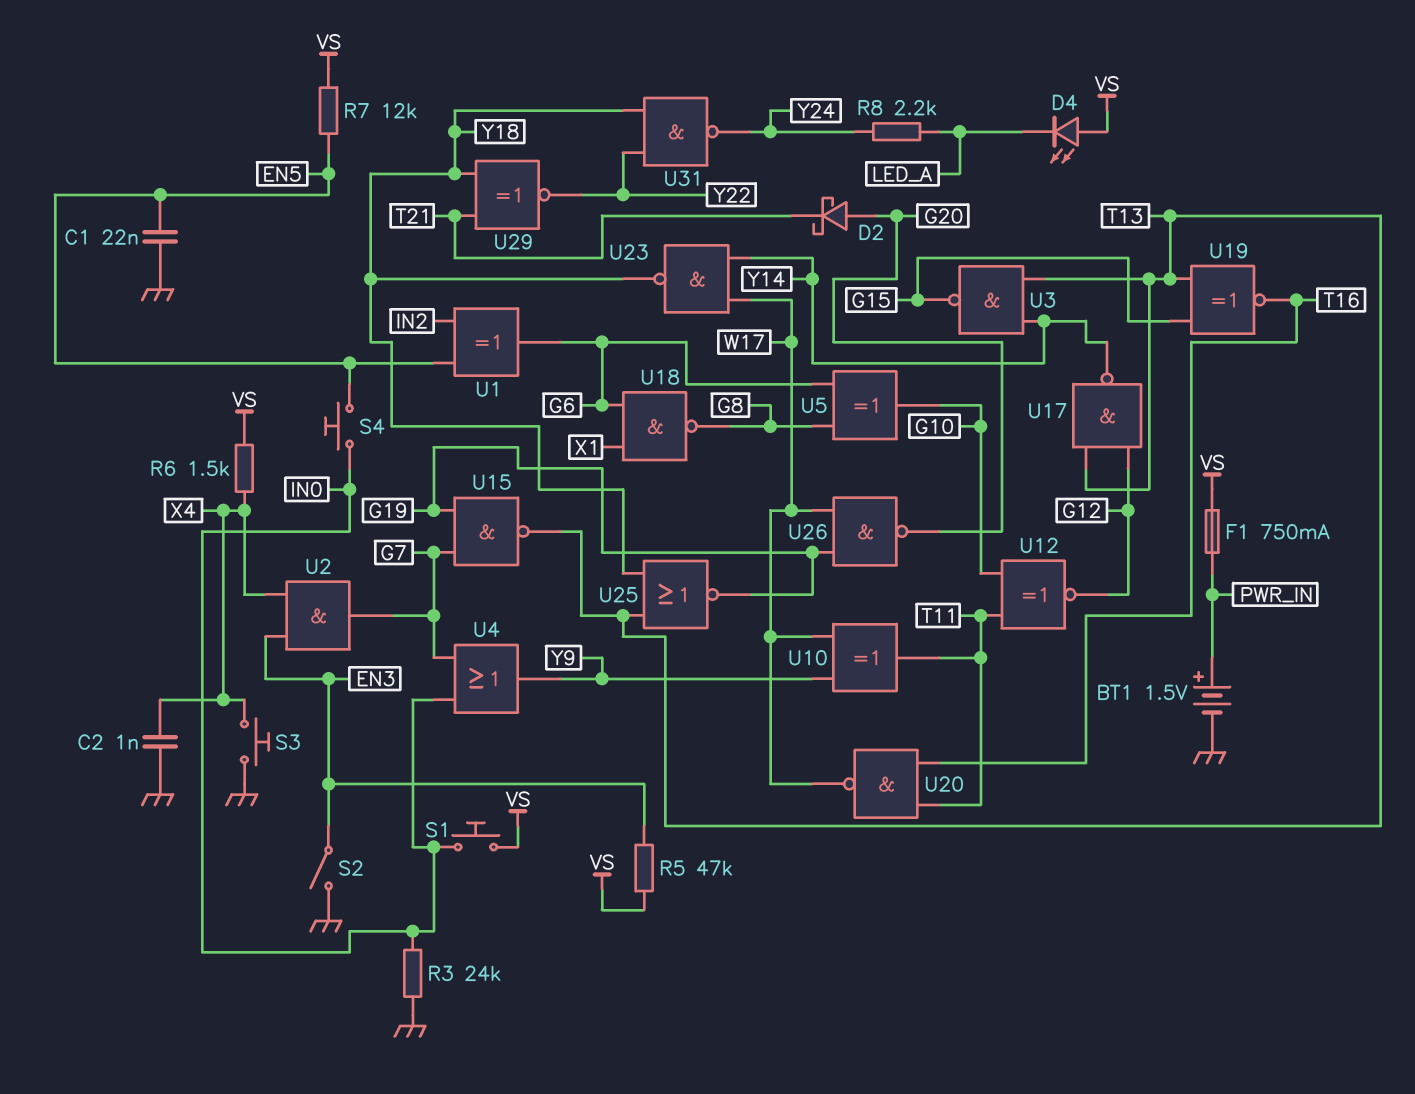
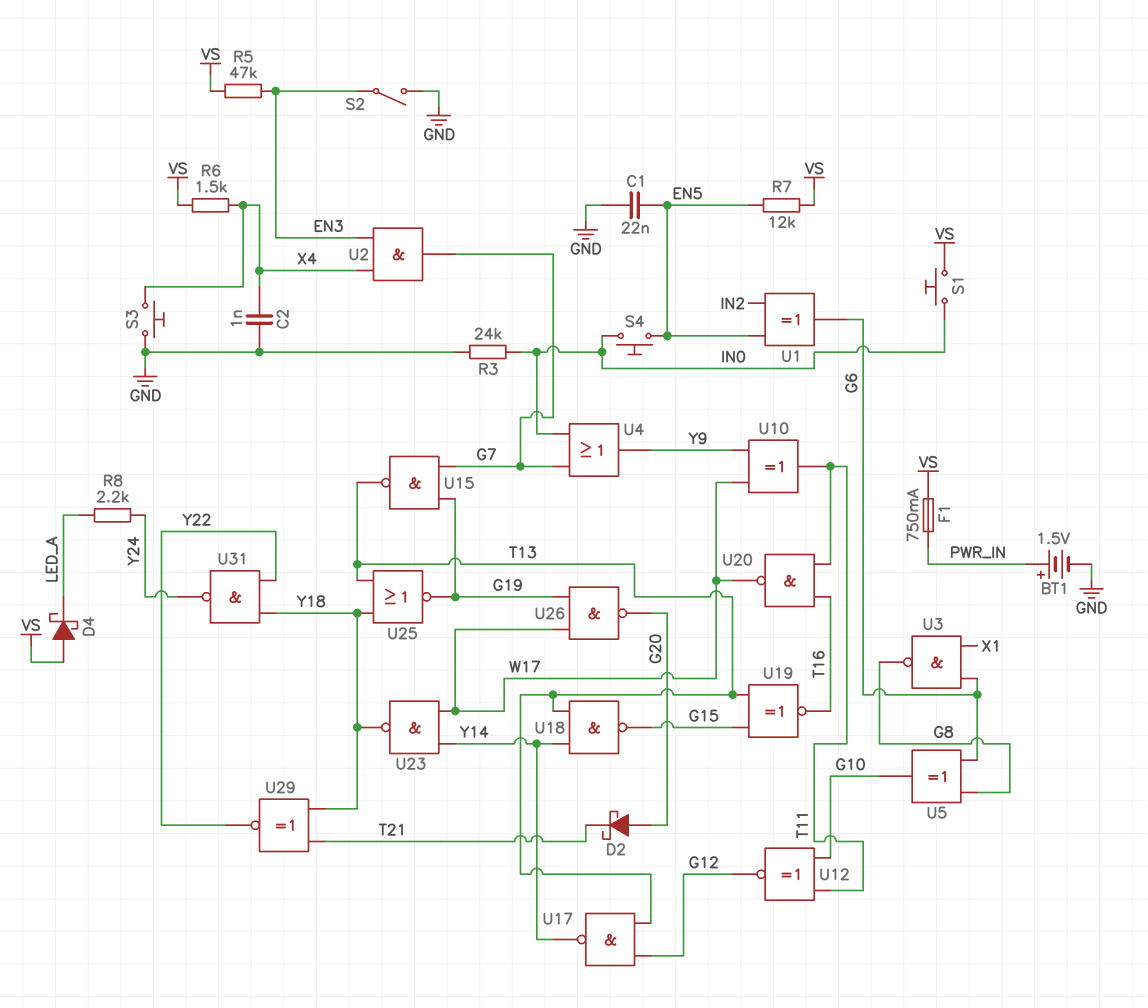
D4: LED (A VS, K LED_A) -> schottky (A VS, K LED_A)
U3: NAND (in T13, in Y14, out G15) -> NAND (in G6, in X1, out G8)
U18: NAND (in G6, in X1, out G8) -> NAND (in T13, in Y14, out G15)

